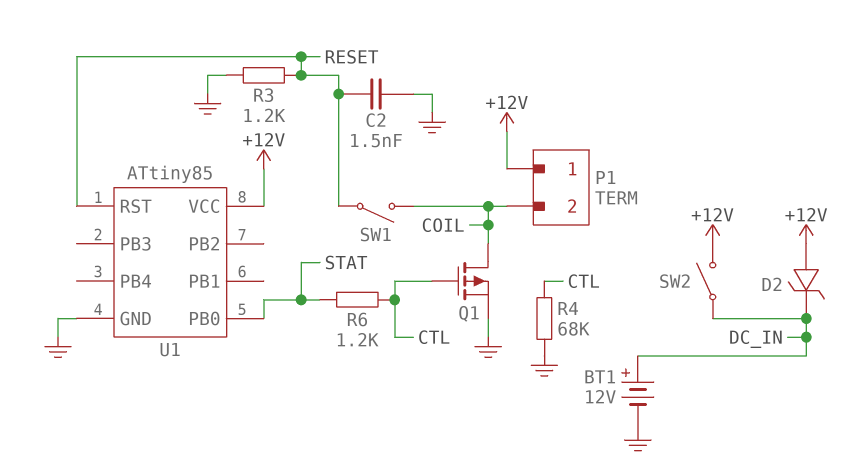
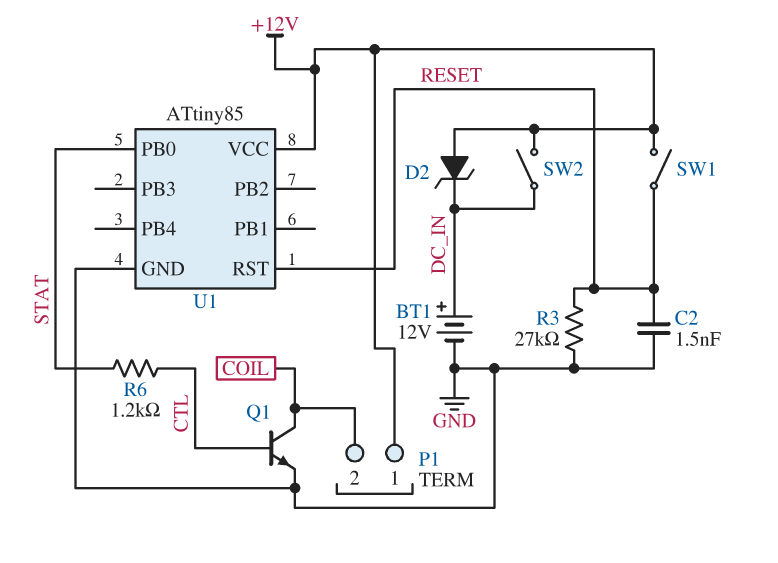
Q1: PMOS (G CTL, D COIL, S GND) -> NPN (B CTL, C COIL, E GND)
R3: 1.2k (GND, RESET) -> 27k (GND, RESET)
R4: 68k (CTL, GND) -> none
SW1: switch (COIL, RESET) -> switch (+12V, RESET)

